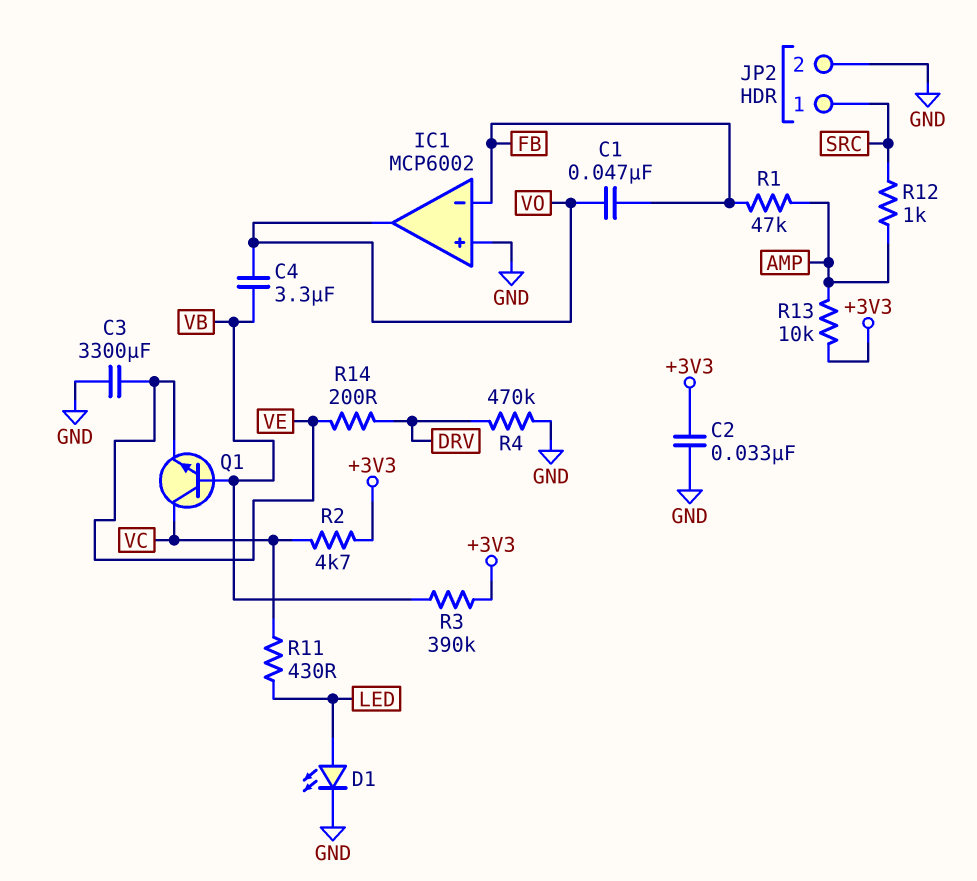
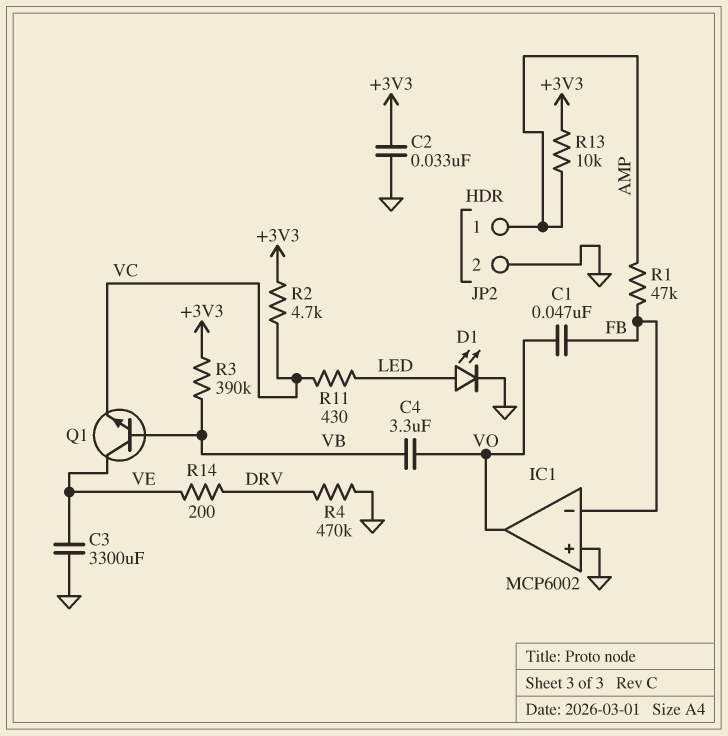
JP2 pin 1: SRC -> AMP
Q1: NPN (B VB, C VC, E VE) -> NPN (B VB, C VE, E VC)
R12: 1k (AMP, SRC) -> none

